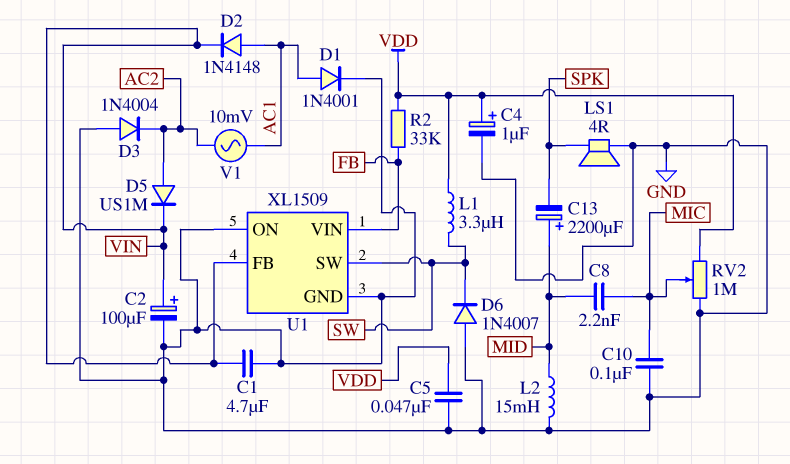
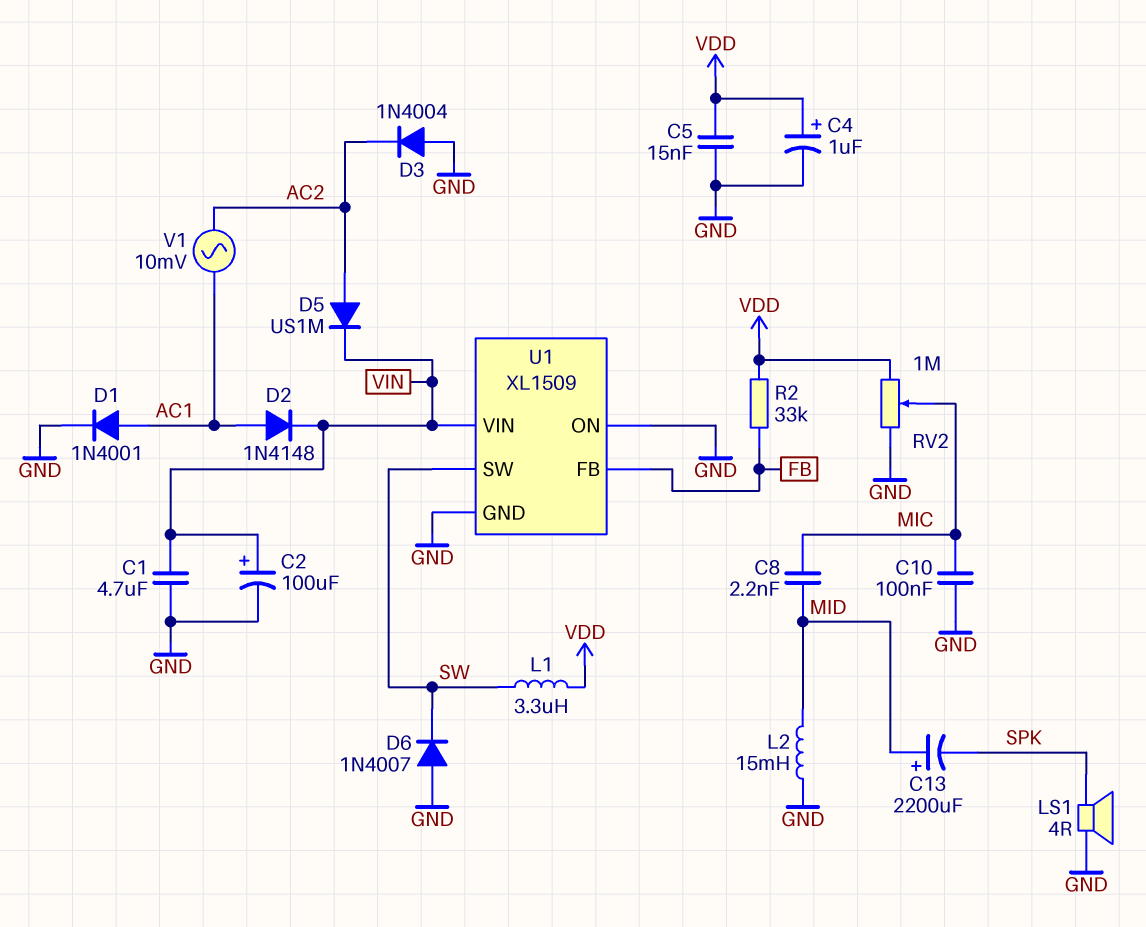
C5: 47nF (GND, VDD) -> 15nF (GND, VDD)
U1 pin FB: VIN -> FB
U1 pin VIN: FB -> VIN

